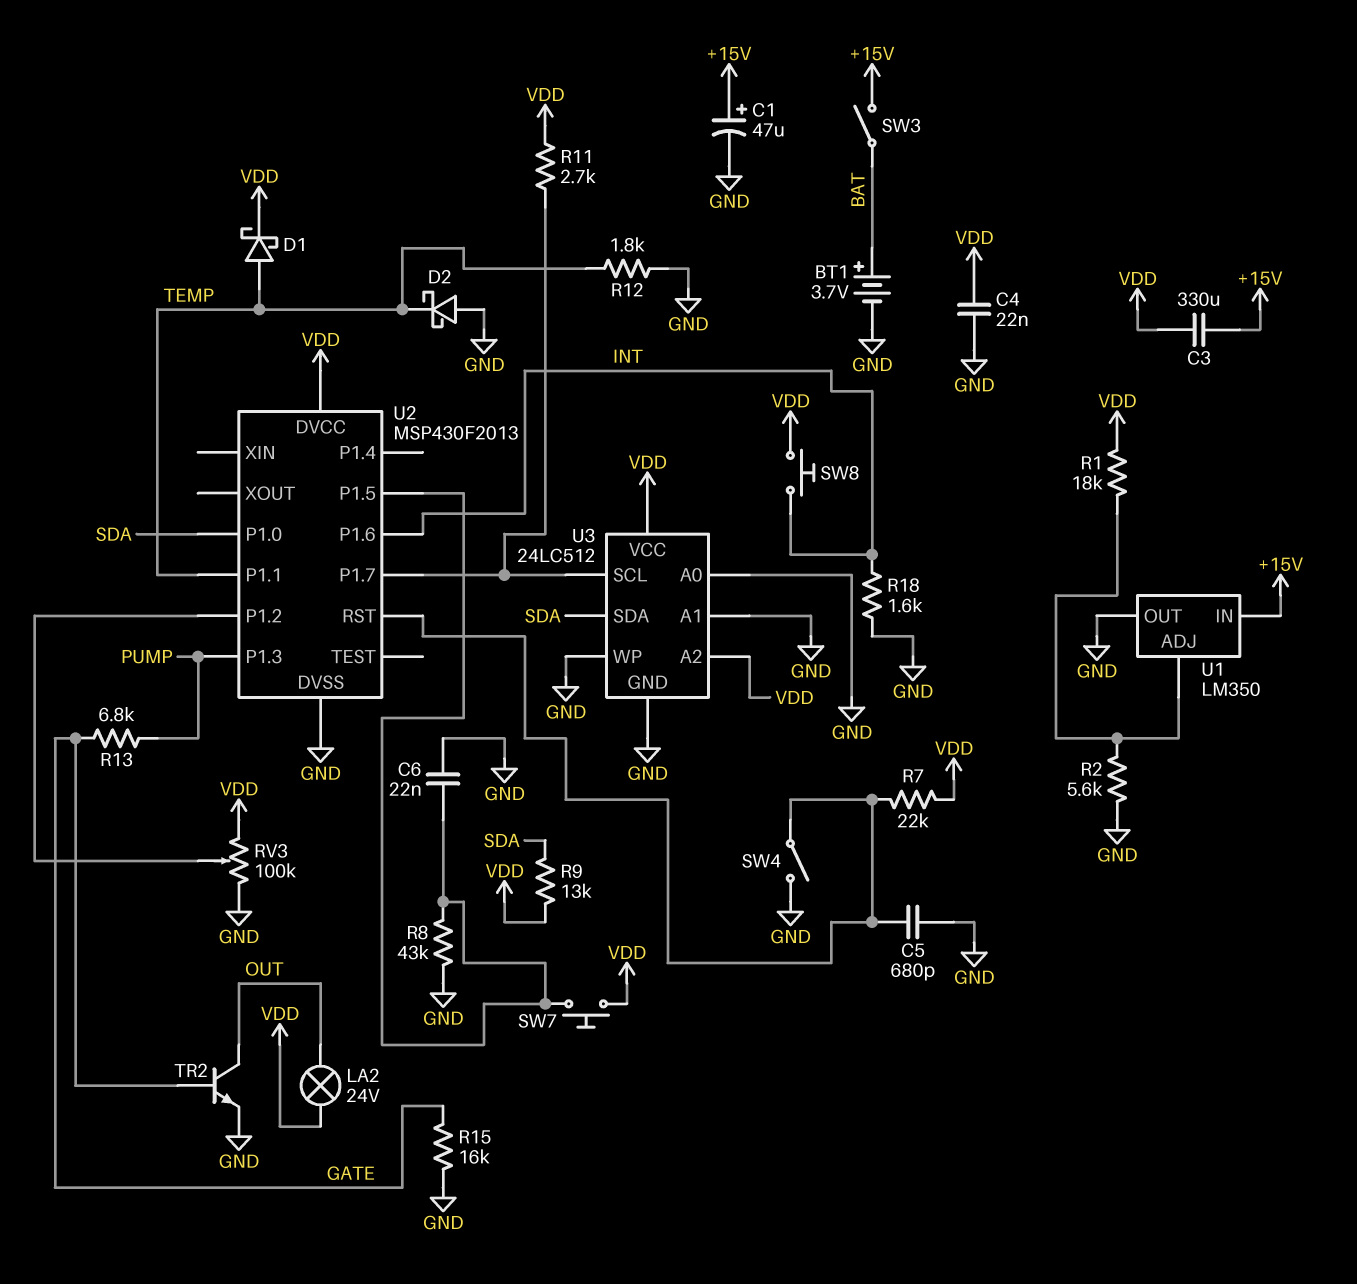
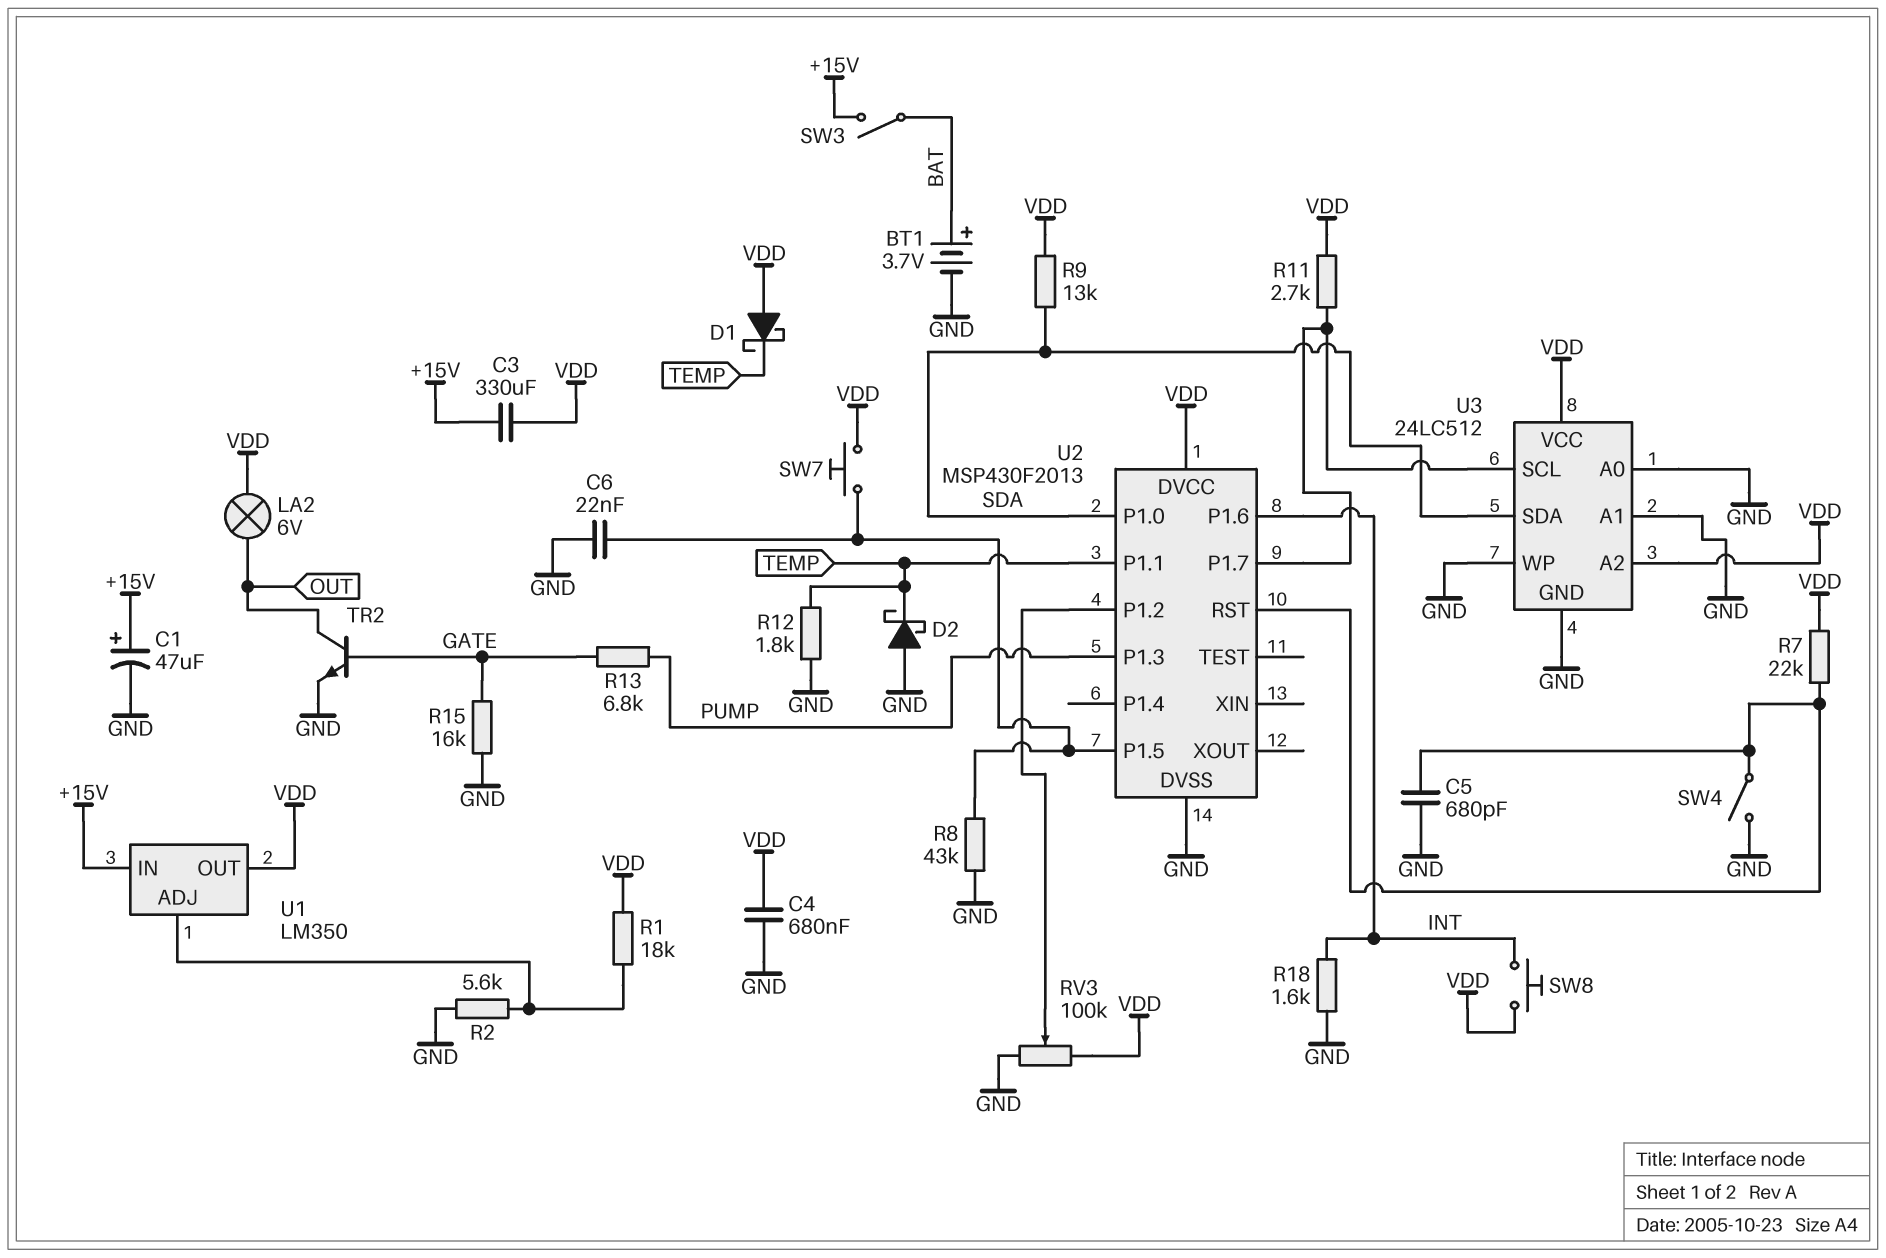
C4: 22nF (GND, VDD) -> 680nF (GND, VDD)
D1: schottky (A TEMP, K VDD) -> schottky (A VDD, K TEMP)
LA2: lamp 24V (OUT, VDD) -> lamp 6V (OUT, VDD)
U1 pin OUT: GND -> VDD

